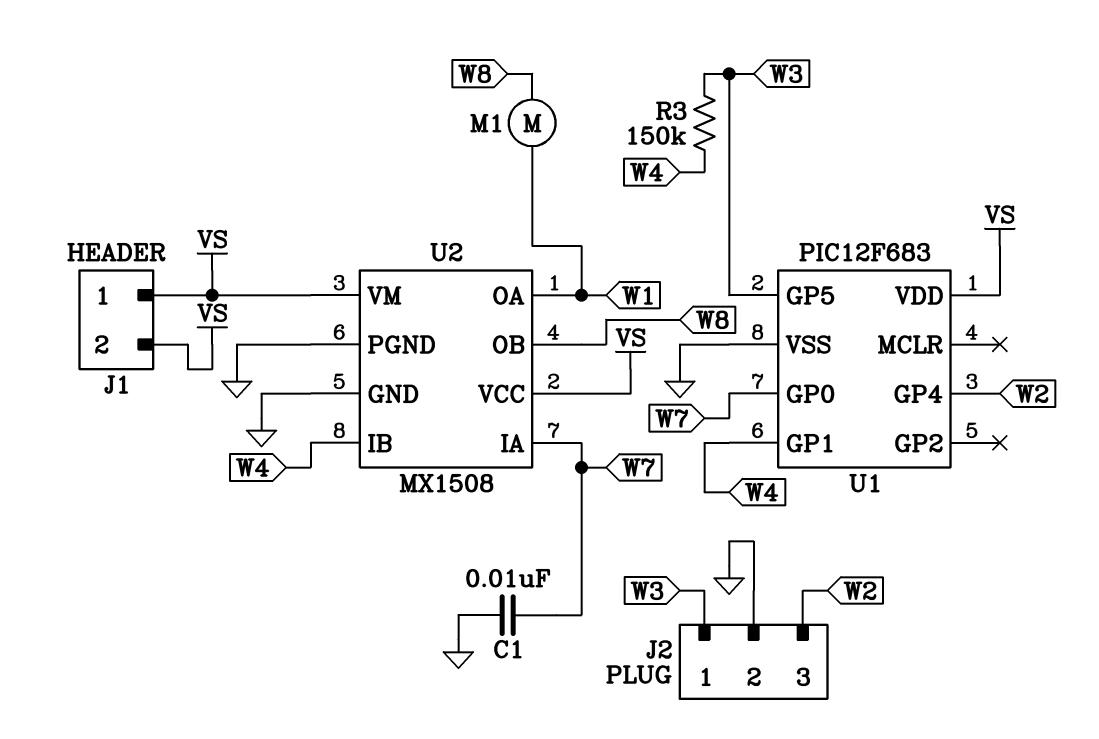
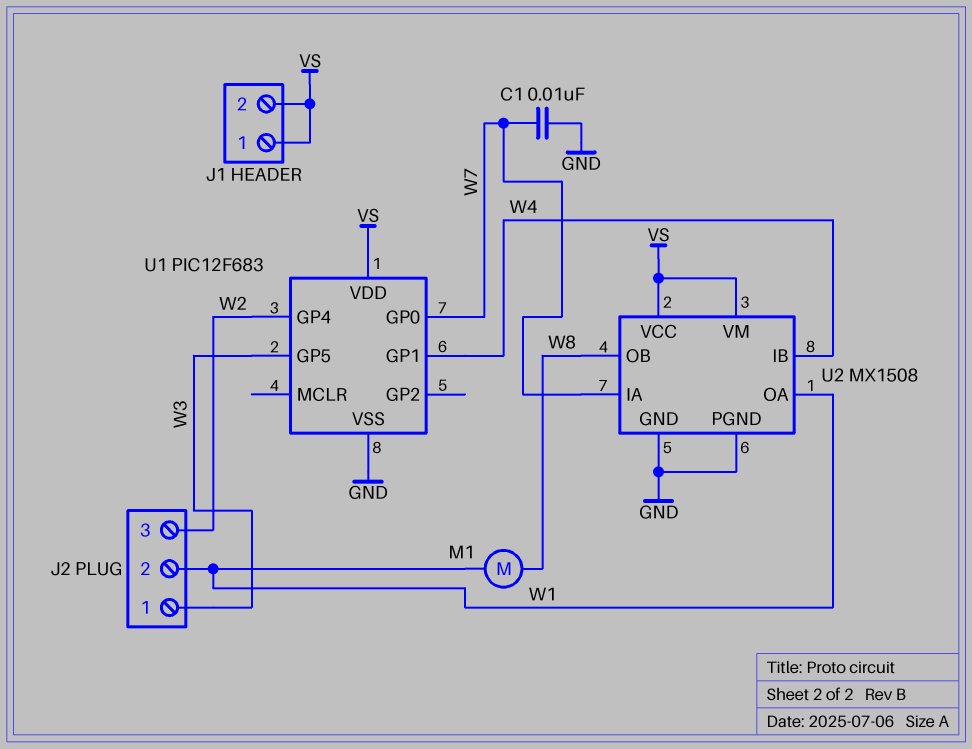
J2 pin 2: GND -> W1
R3: 150k (W3, W4) -> none

